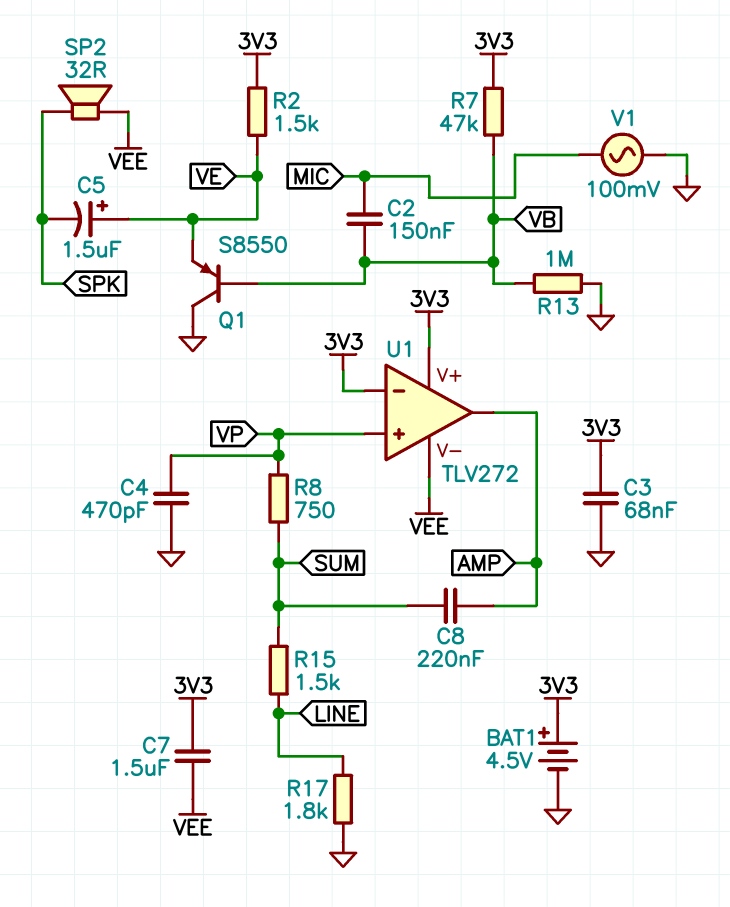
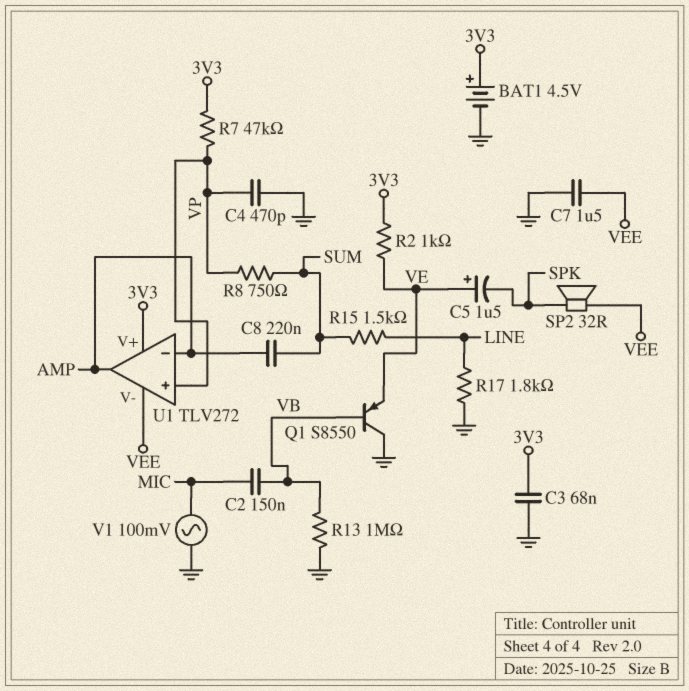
C7: 1.5uF (3V3, VEE) -> 1.5uF (GND, VEE)
R2: 1.5k (3V3, VE) -> 1k (3V3, VE)
R7: 47k (3V3, VB) -> 47k (3V3, VP)
U1 pin in-: 3V3 -> AMP

